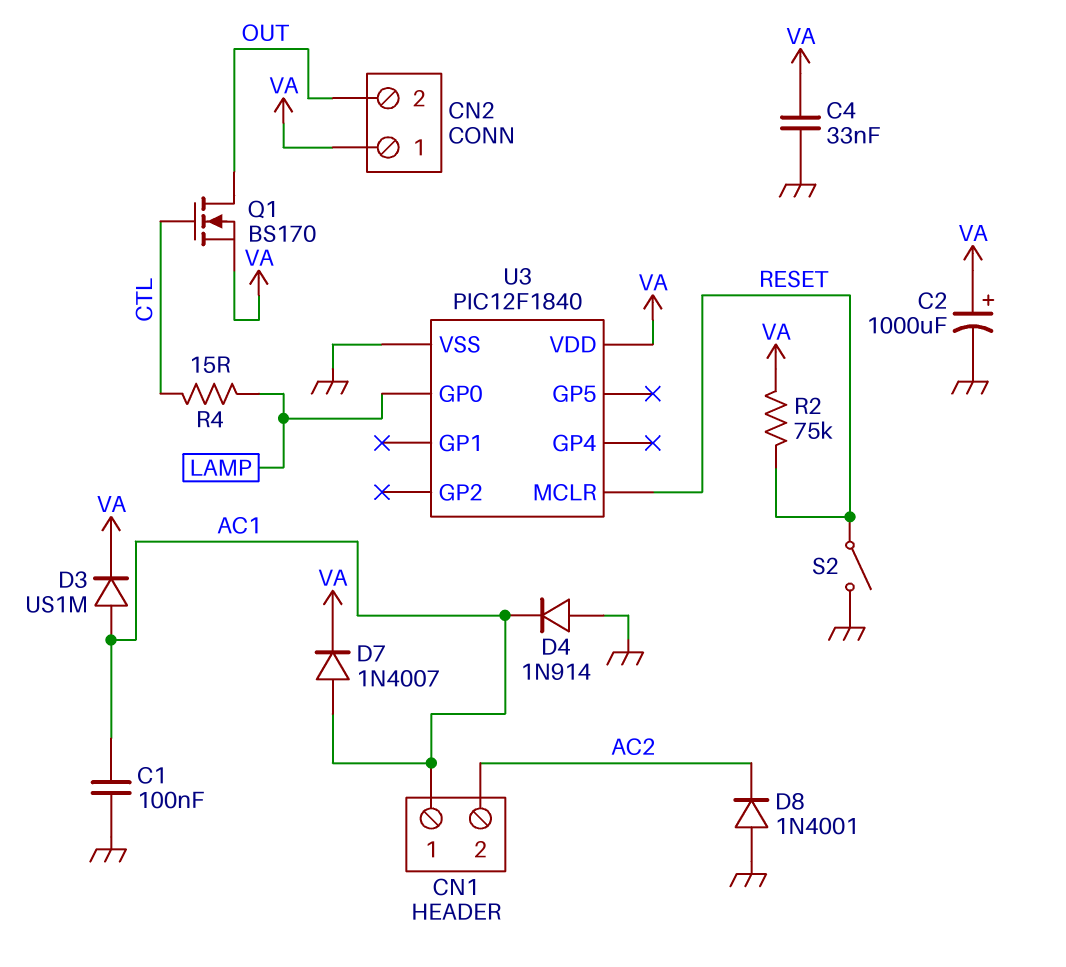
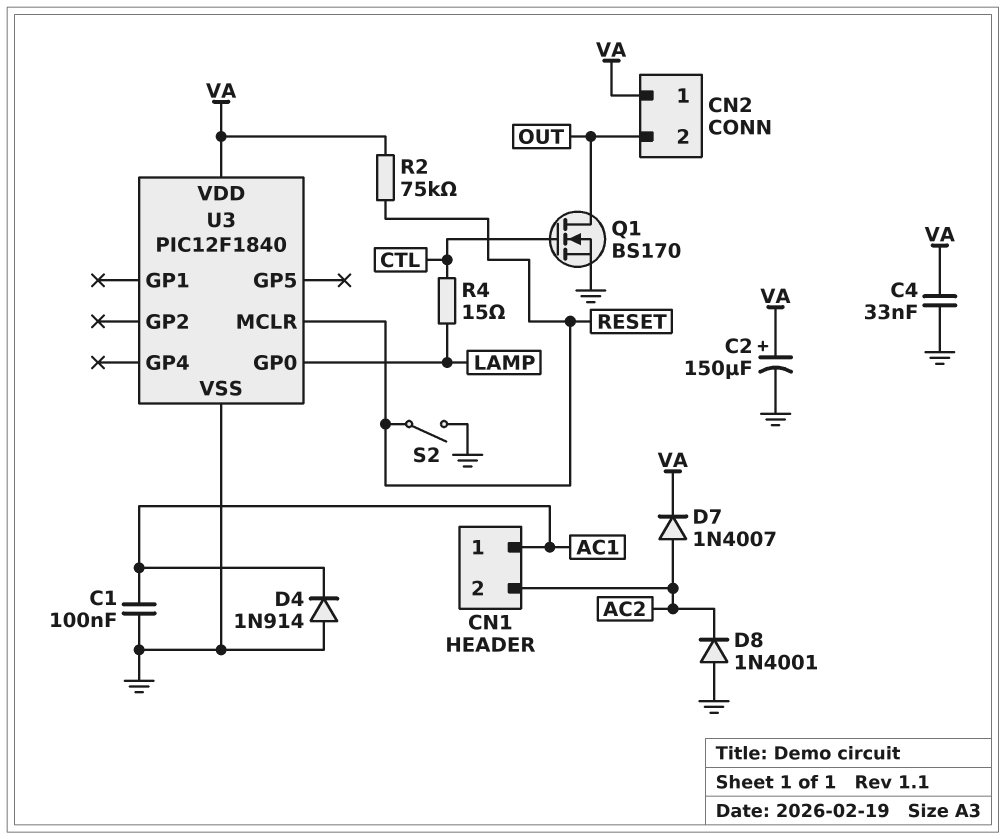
C2: 1000uF (plus VA, minus GND) -> 150uF (plus VA, minus GND)
D3: diode US1M (A AC1, K VA) -> none
D7: diode 1N4007 (A AC1, K VA) -> diode 1N4007 (A AC2, K VA)
Q1: NMOS BS170 (G CTL, D OUT, S VA) -> NMOS BS170 (G CTL, D OUT, S GND)

